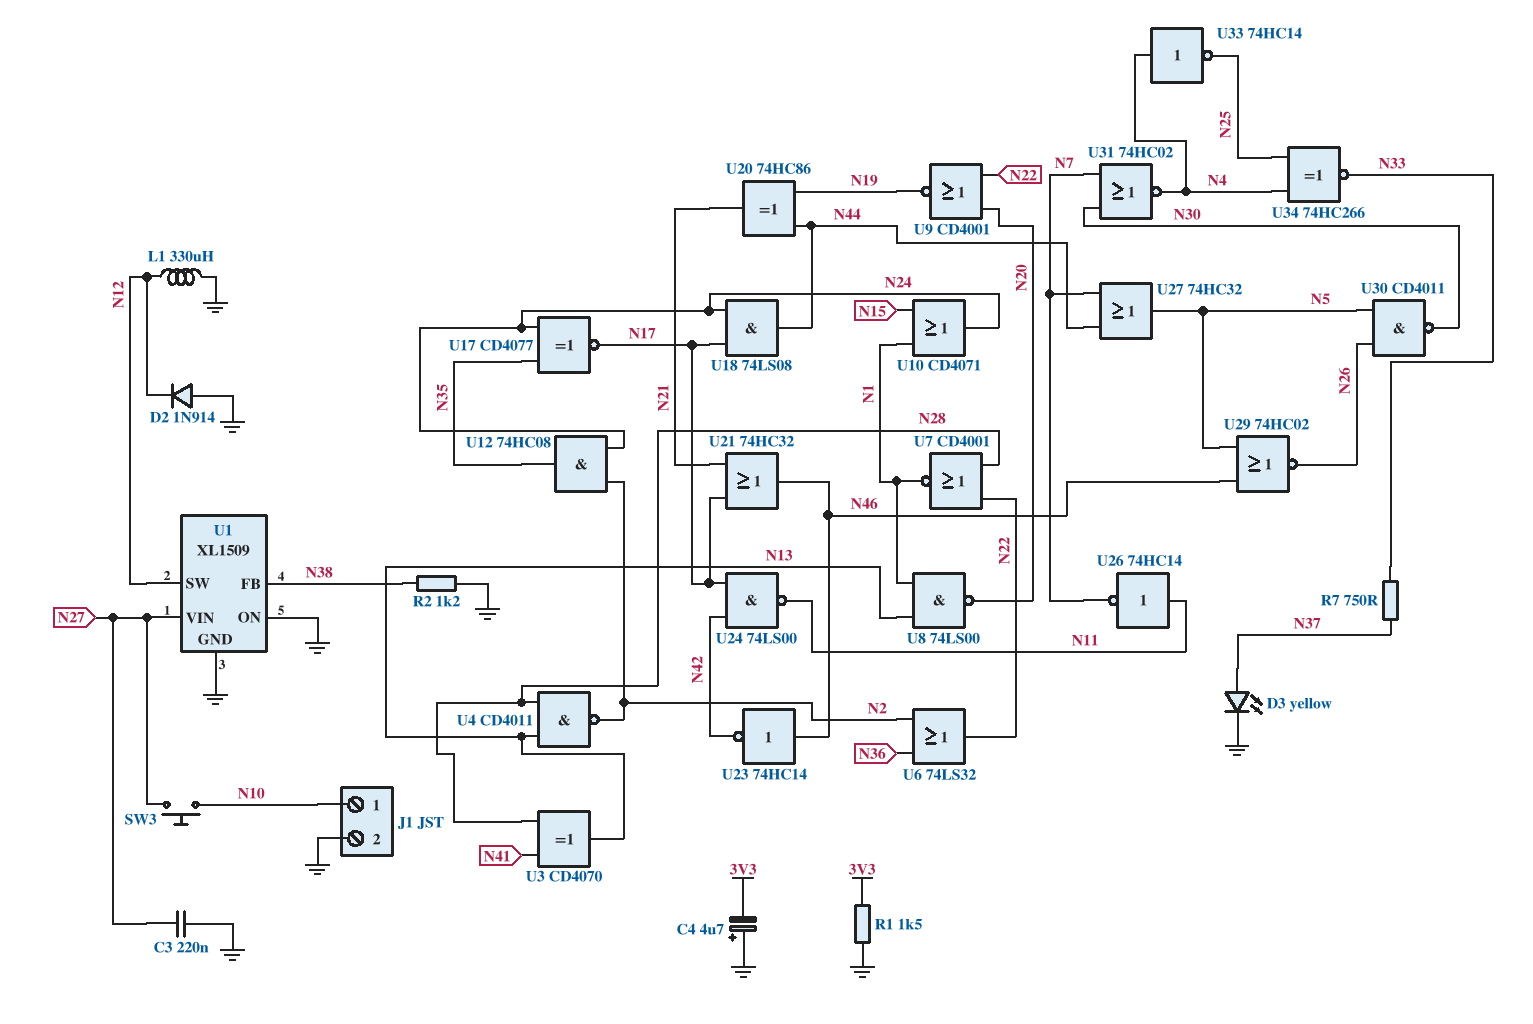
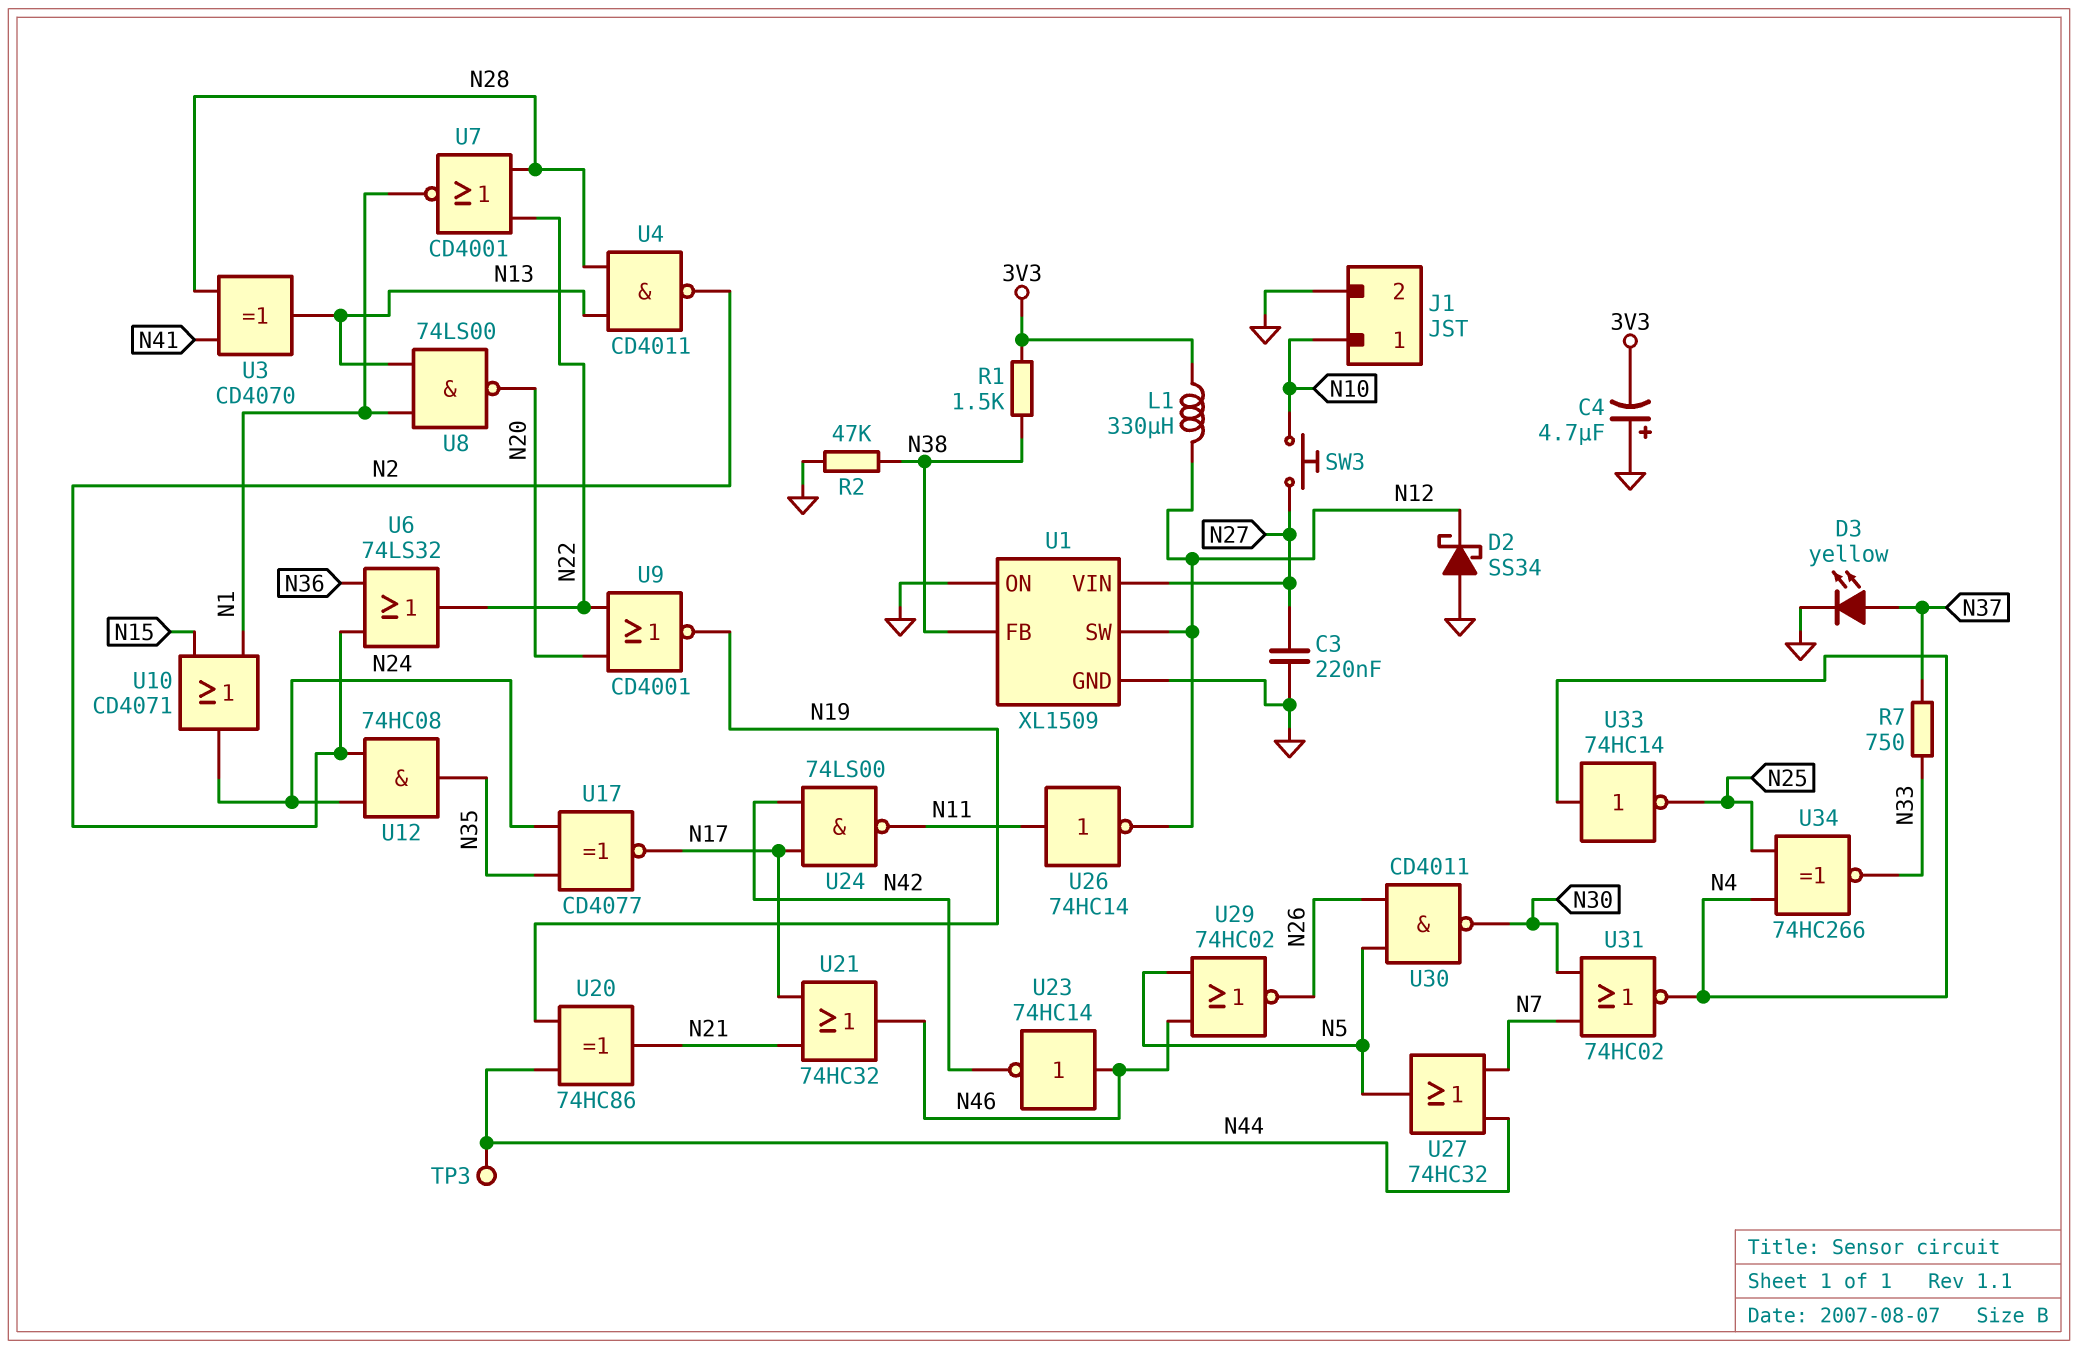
D2: diode 1N914 (A GND, K N12) -> schottky SS34 (A GND, K N12)
L1: 330uH (GND, N12) -> 330uH (3V3, N12)
R1: 1.5k (3V3, GND) -> 1.5k (3V3, N38)
R2: 1.2k (GND, N38) -> 47k (GND, N38)
TP3: none -> test point (N44)
U18: AND 74LS08 (in N17, in N24, out N44) -> none
U26: NOT 74HC14 (in N11, out N7) -> NOT 74HC14 (in N11, out N12)

